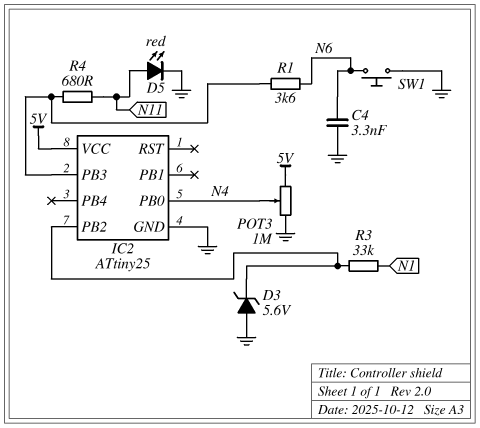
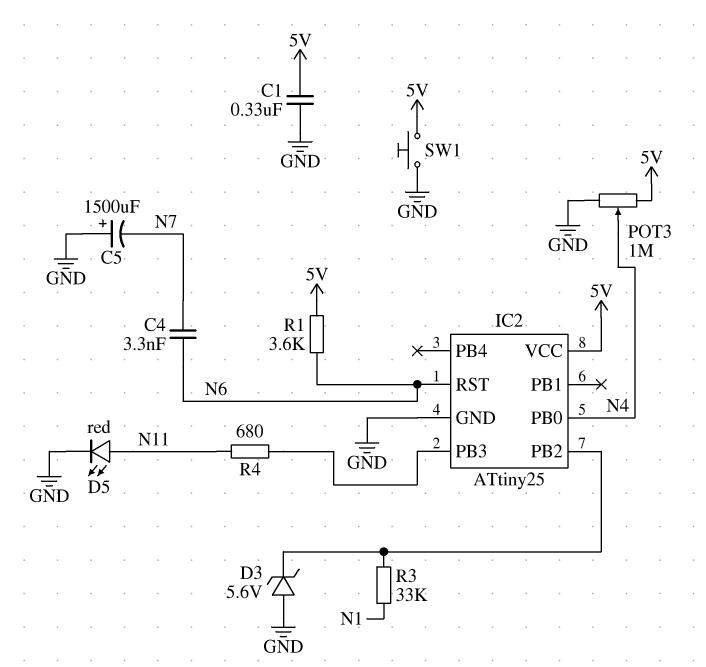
C1: none -> 330nF (5V, GND)
C4: 3.3nF (GND, N6) -> 3.3nF (N6, N7)
C5: none -> 1500uF (plus GND, minus N7)
IC2 pin RST: none -> N6
R1: 3.6k (IC2/PB3, N6) -> 3.6k (5V, N6)
SW1: button (GND, N6) -> button (5V, GND)

